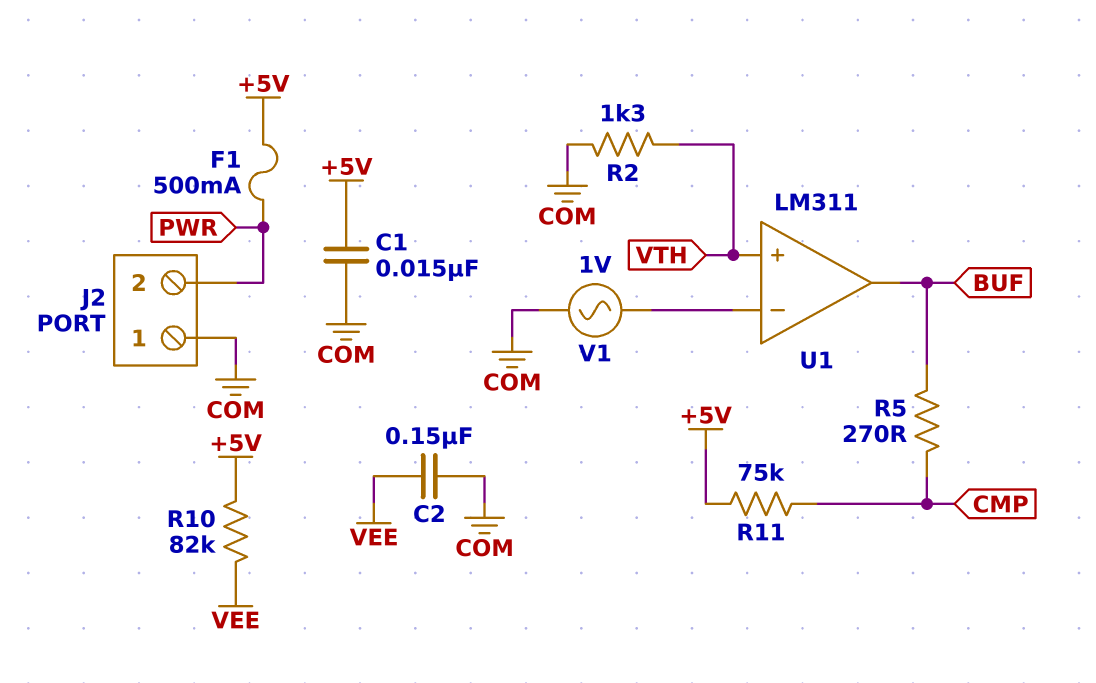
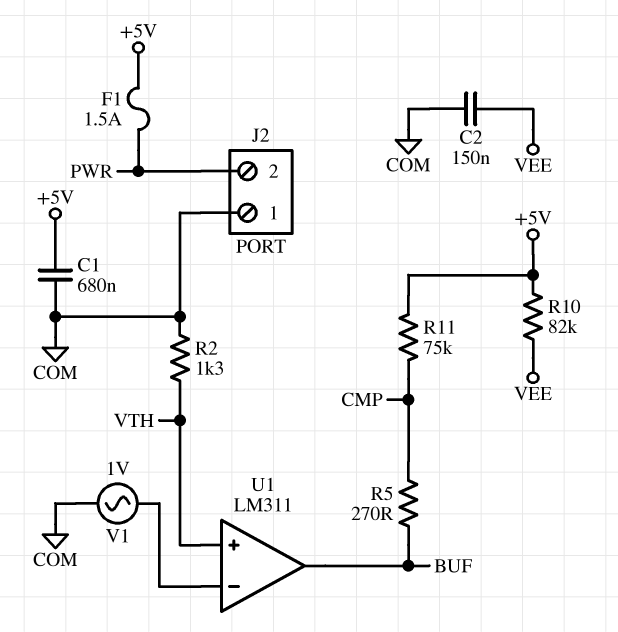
C1: 15nF (+5V, COM) -> 680nF (+5V, COM)
F1: 500mA (+5V, PWR) -> 1.5A (+5V, PWR)

